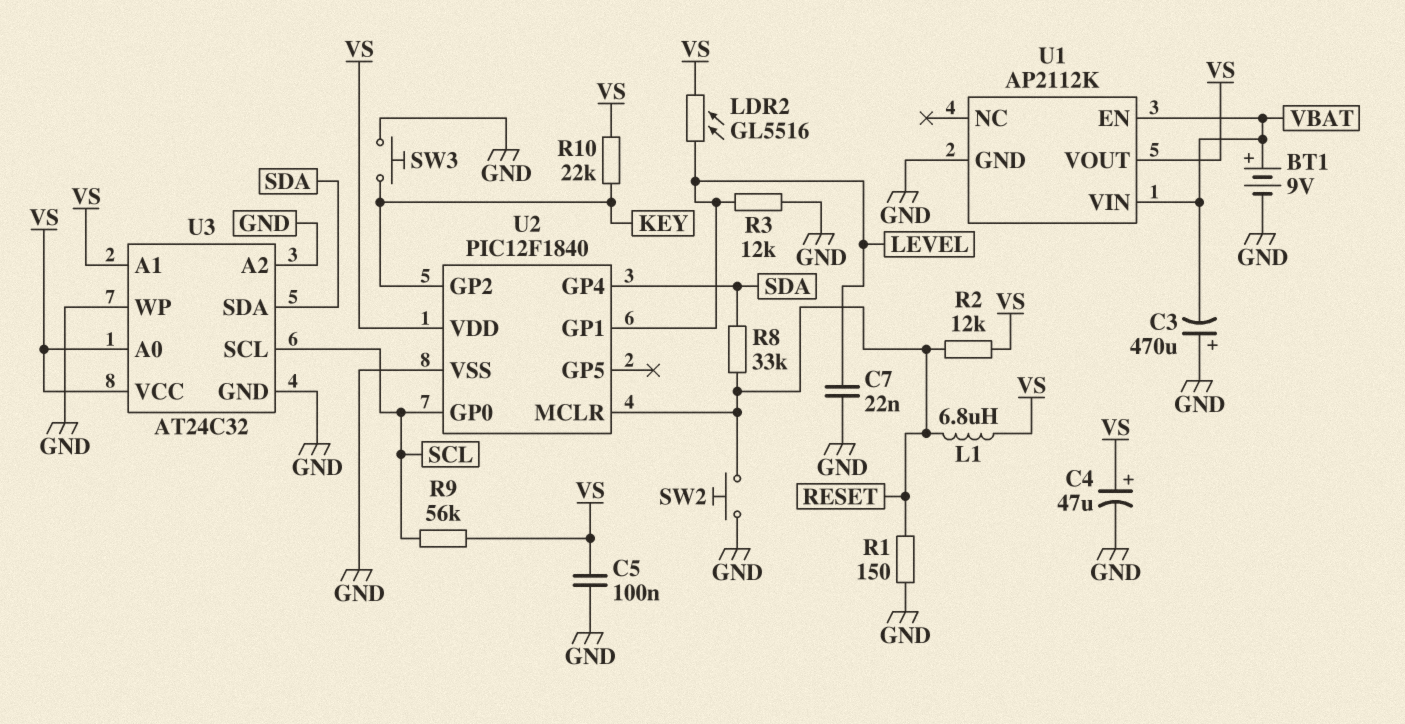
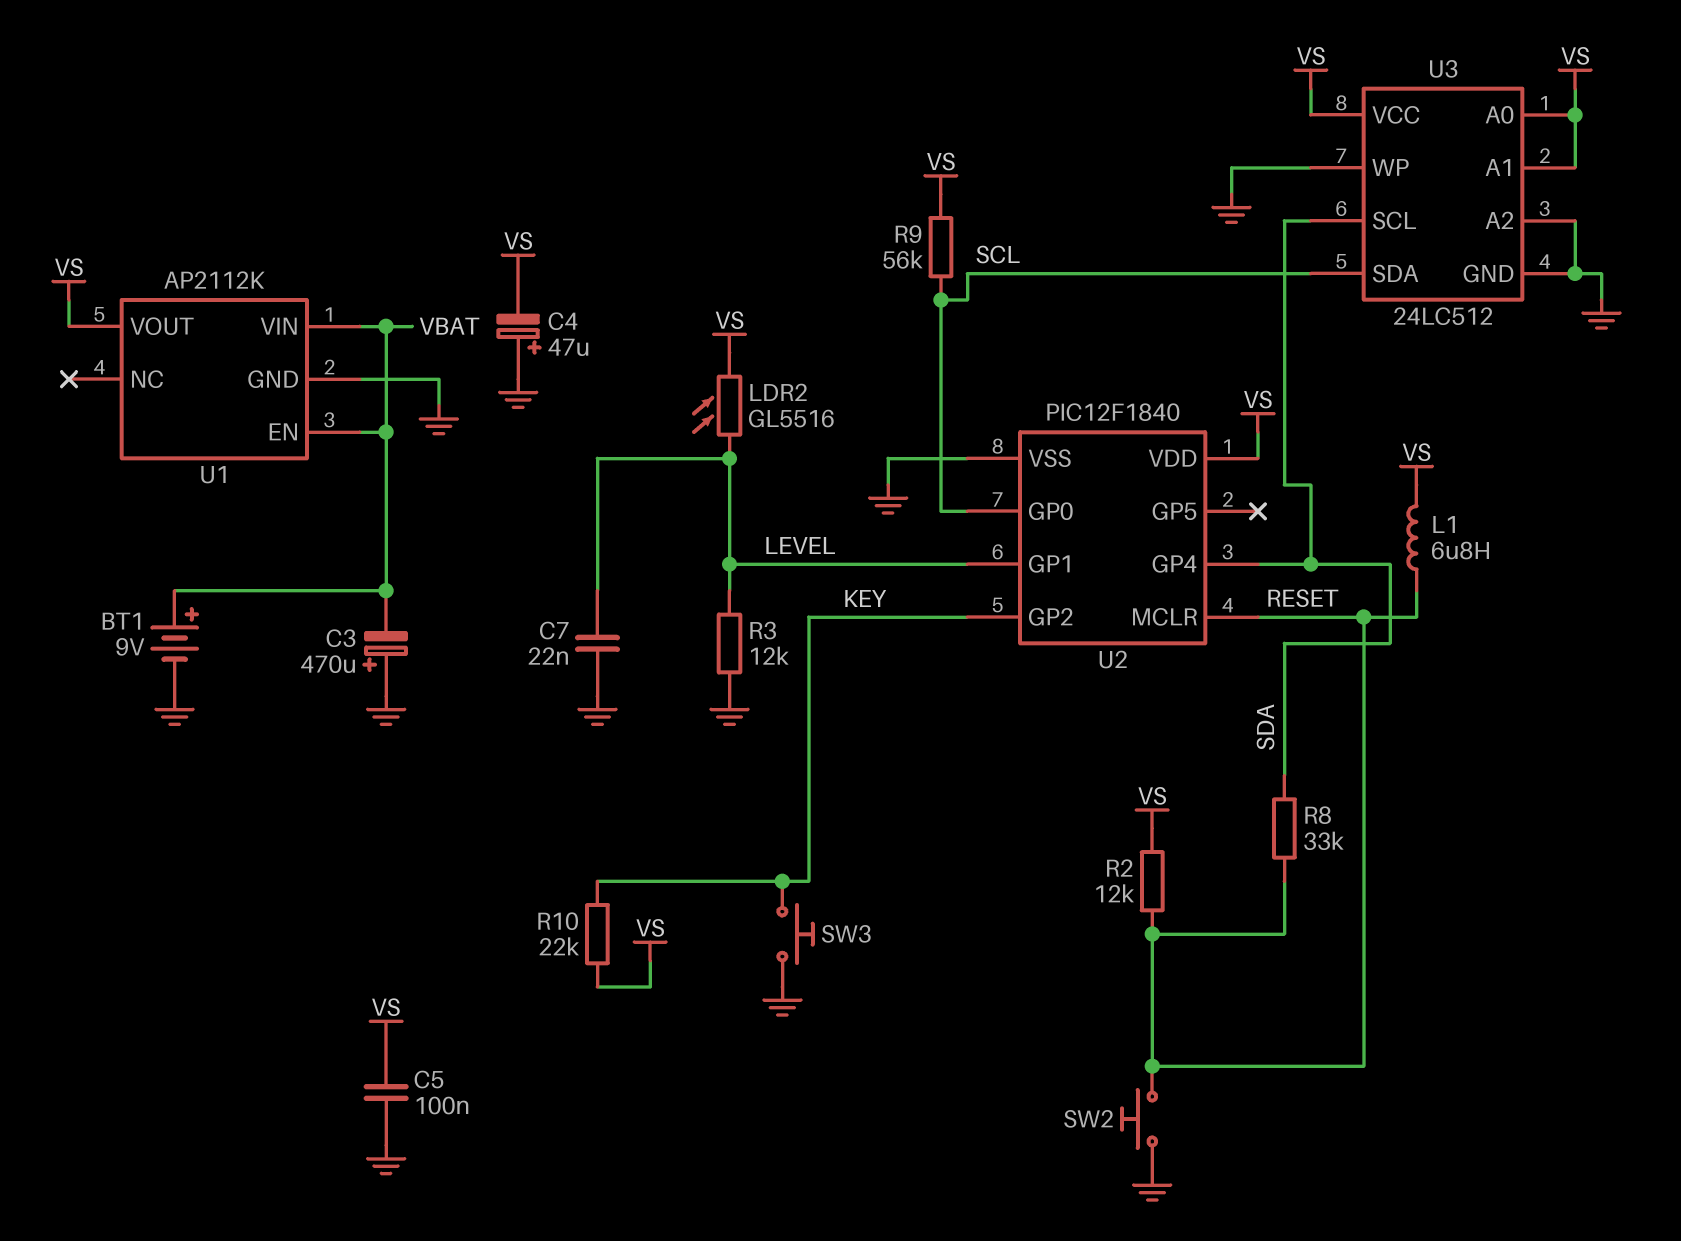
C4: 47uF (plus VS, minus GND) -> 47uF (plus GND, minus VS)
R1: 150 (GND, RESET) -> none
U3: AT24C32 -> 24LC512
U3 pin SCL: SCL -> SDA
U3 pin SDA: SDA -> SCL

